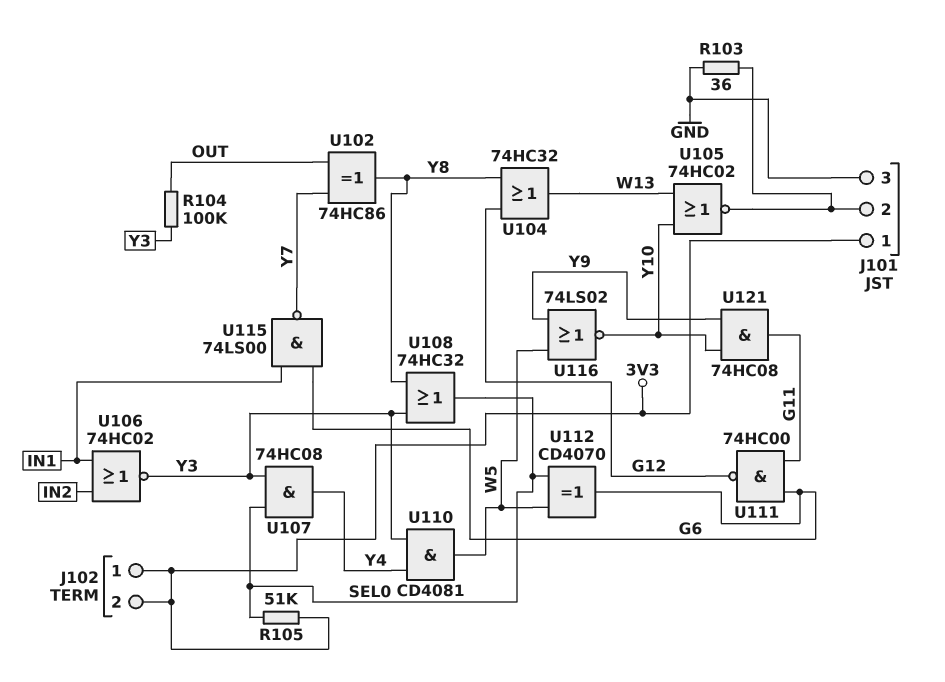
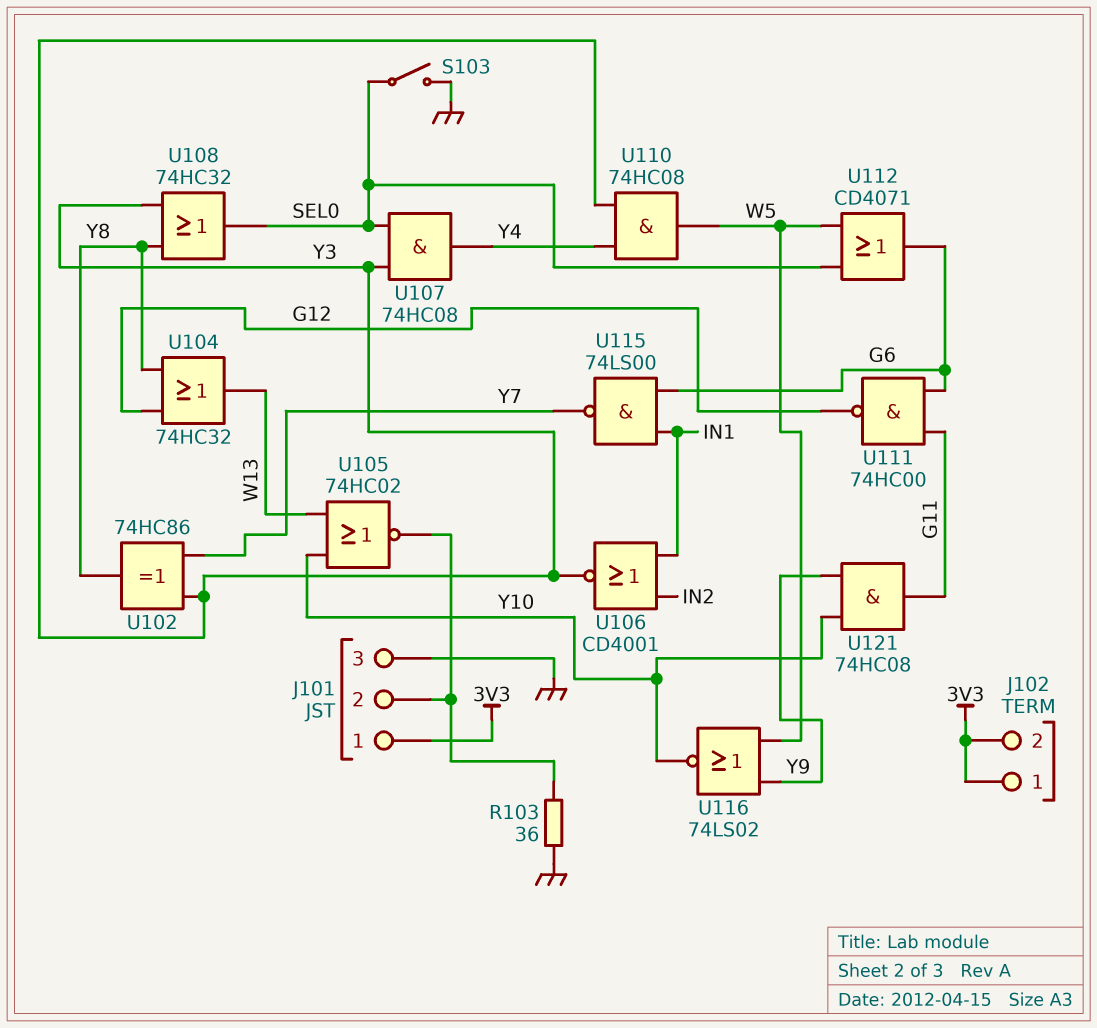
R104: 100k (OUT, Y3) -> none
R105: 51k (3V3, SEL0) -> none
S103: none -> switch (GND, SEL0)
U102: XOR 74HC86 (in OUT, in Y7, out Y8) -> XOR 74HC86 (in Y3, in Y7, out Y8)
U106: NOR 74HC02 (in IN1, in IN2, out Y3) -> NOR CD4001 (in IN1, in IN2, out Y3)
U110: AND CD4081 (in Y3, in Y4, out W5) -> AND 74HC08 (in Y3, in Y4, out W5)
U112: XOR CD4070 (in SEL0, in W5, out G6) -> OR CD4071 (in SEL0, in W5, out G6)

